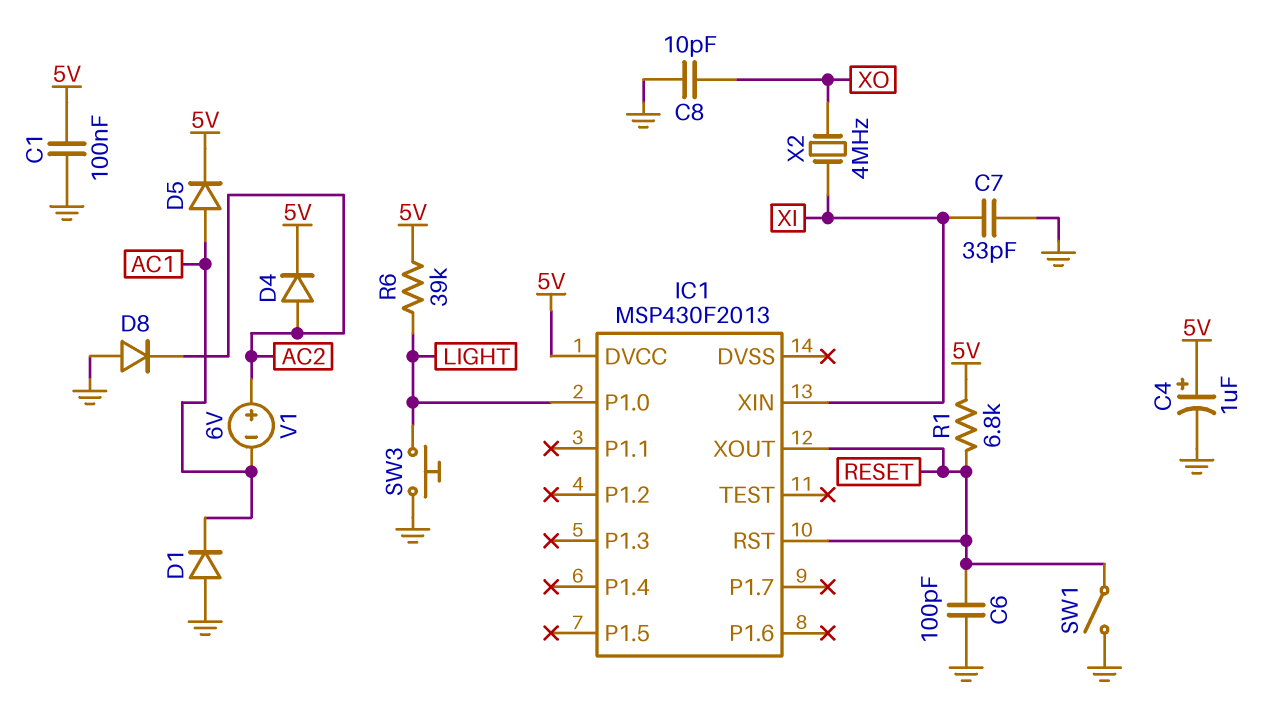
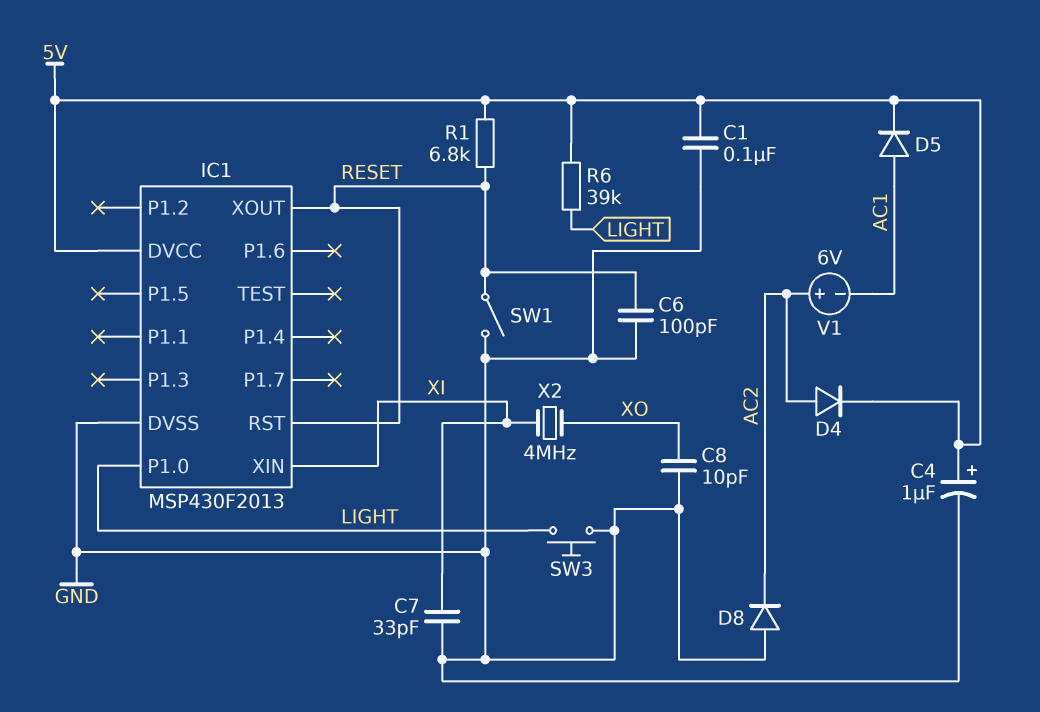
D1: diode (A GND, K AC1) -> none
IC1 pin DVSS: none -> GND

